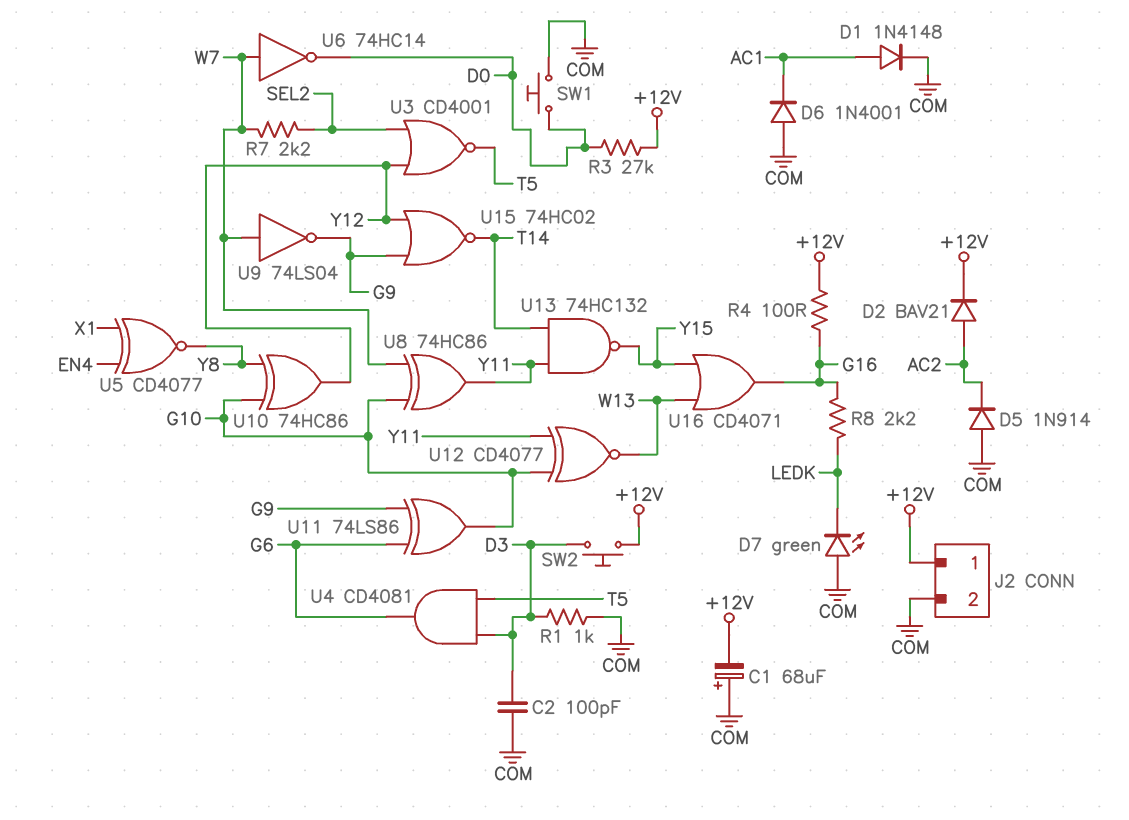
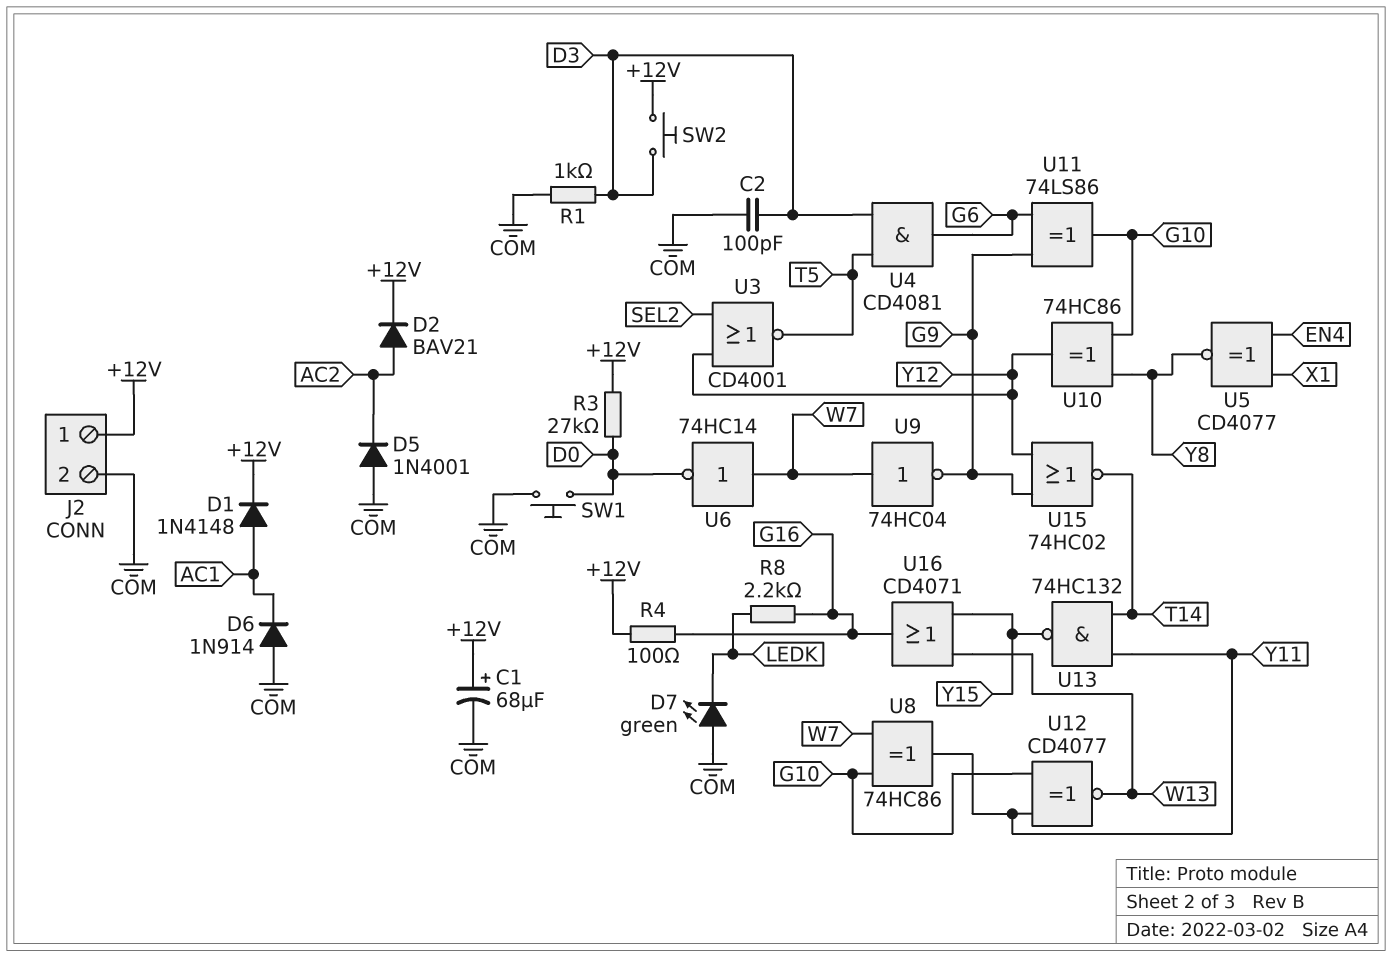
C1: 68uF (plus COM, minus +12V) -> 68uF (plus +12V, minus COM)
D1: diode 1N4148 (A AC1, K COM) -> diode 1N4148 (A AC1, K +12V)
D5: diode 1N914 (A COM, K AC2) -> diode 1N4001 (A COM, K AC2)
D6: diode 1N4001 (A COM, K AC1) -> diode 1N914 (A COM, K AC1)
R7: 2.2k (SEL2, W7) -> none
U9: NOT 74LS04 (in W7, out G9) -> NOT 74HC04 (in W7, out G9)

